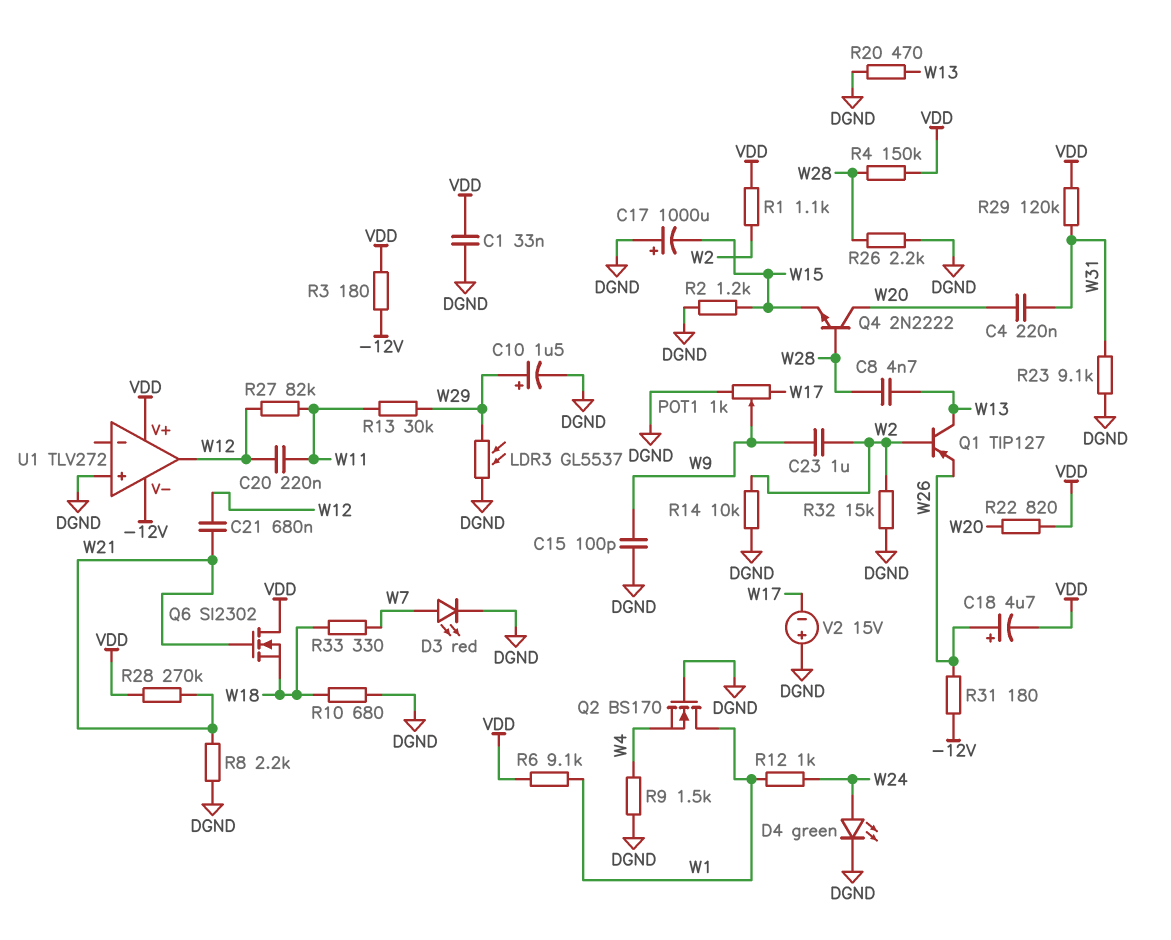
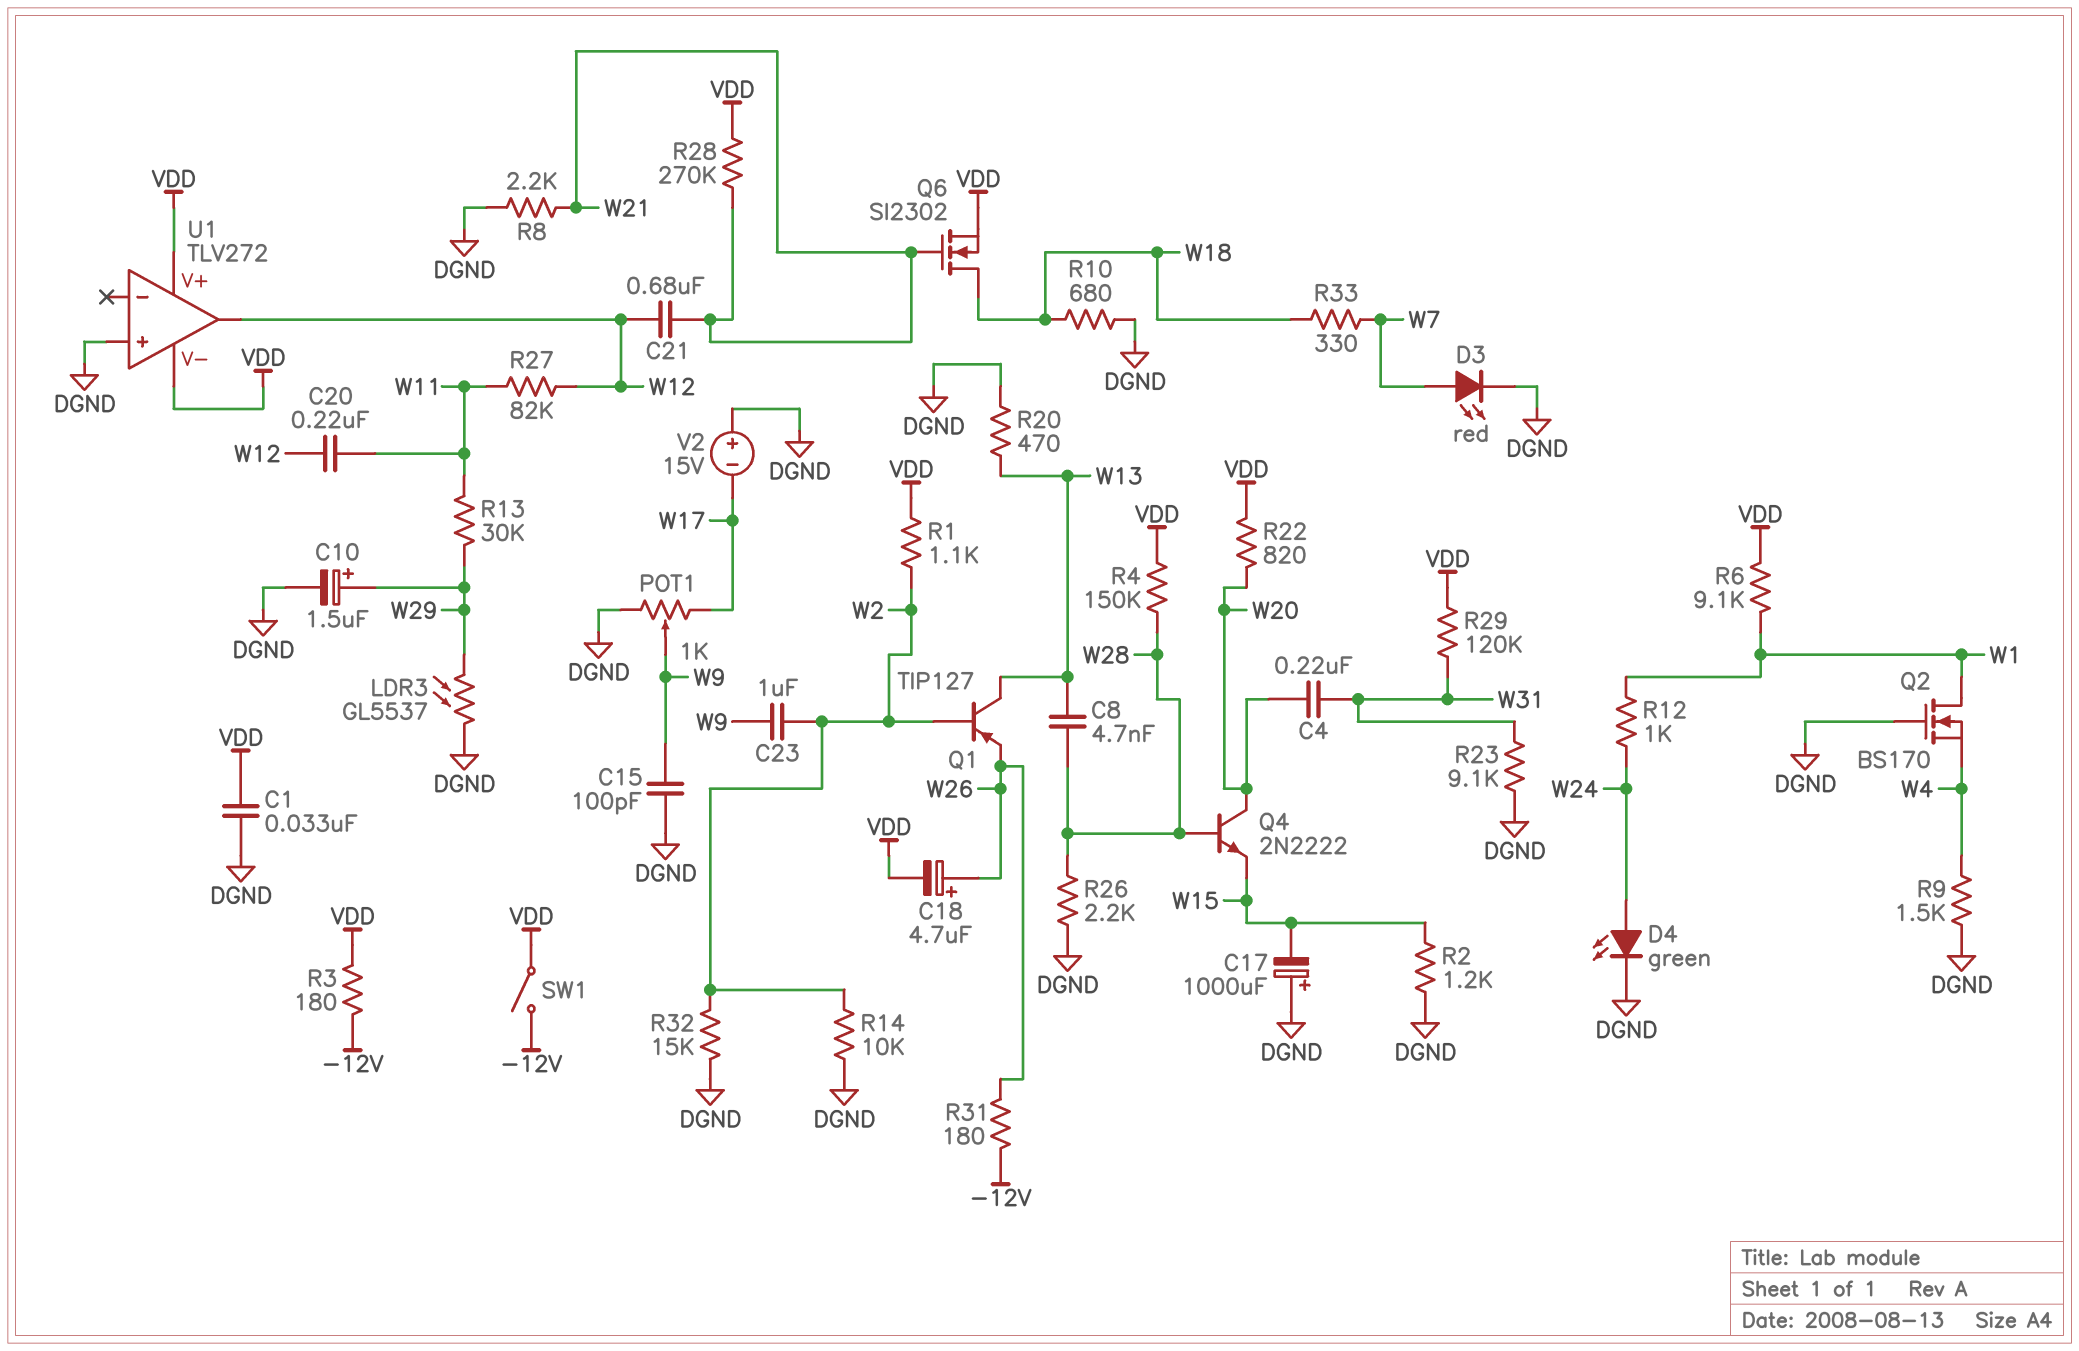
Q6: NMOS SI2302 (G W21, D VDD, S W18) -> NMOS SI2302 (G W21, D W18, S VDD)
SW1: none -> switch (-12V, VDD)
U1 pin V-: -12V -> VDD

